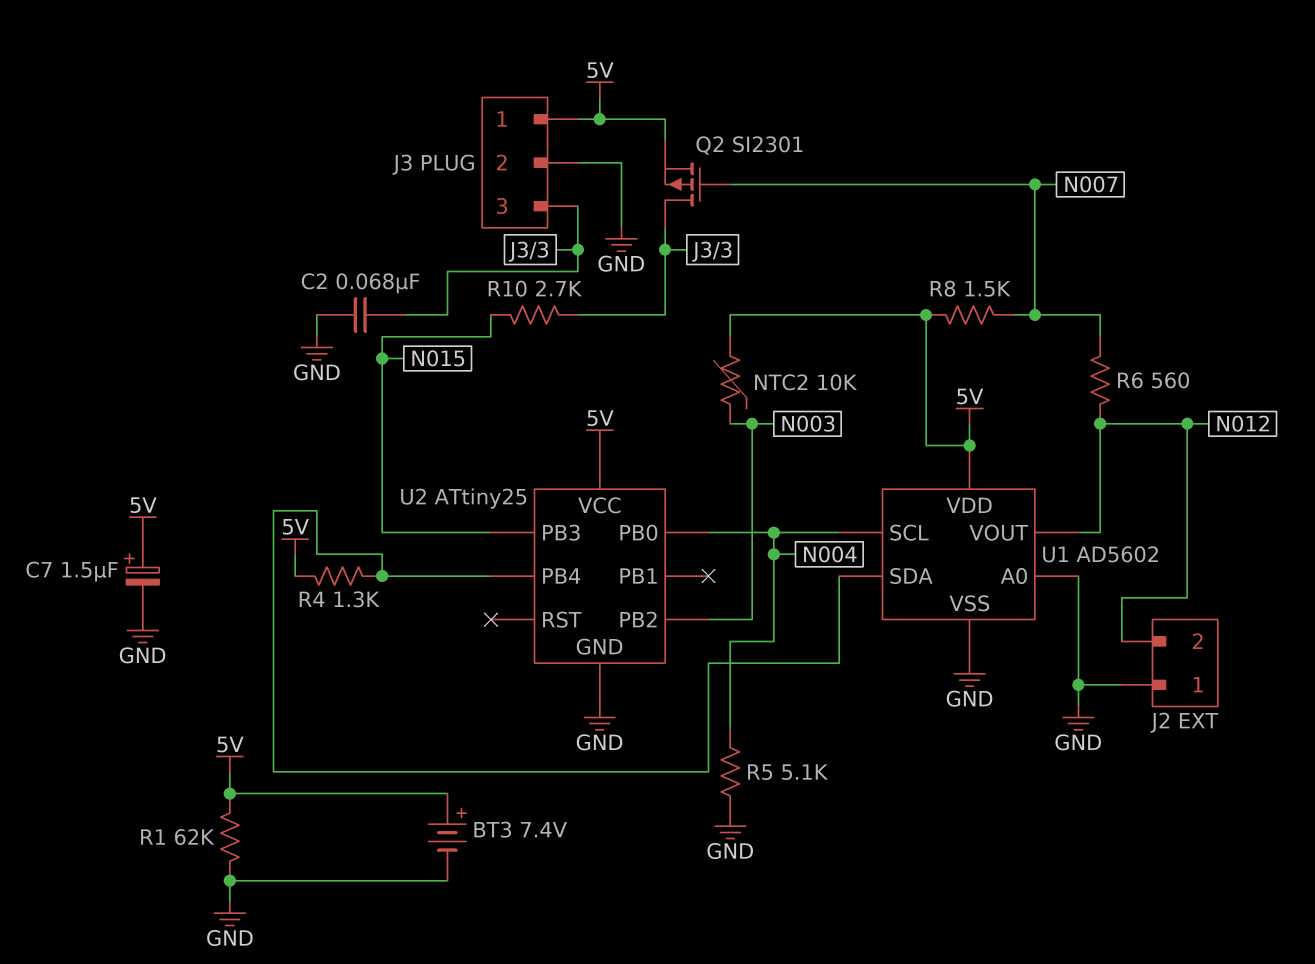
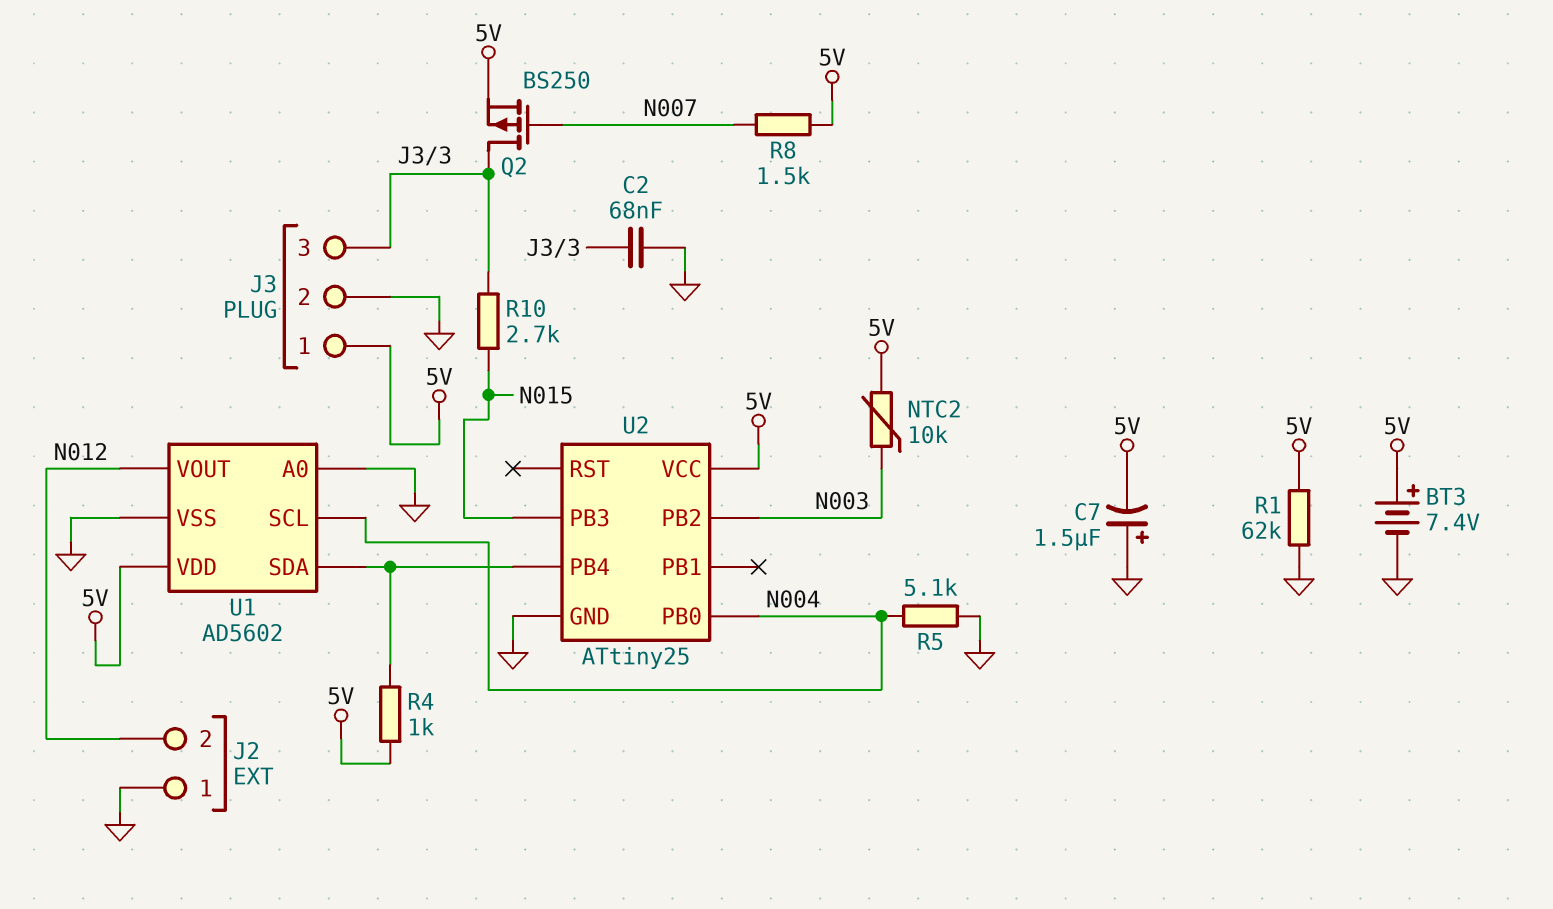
C7: 1.5uF (plus 5V, minus GND) -> 1.5uF (plus GND, minus 5V)
Q2: PMOS SI2301 (G N007, D J3/3, S 5V) -> PMOS BS250 (G N007, D J3/3, S 5V)
R4: 1.3k (5V, U1/SDA) -> 1k (5V, U1/SDA)
R6: 560 (N007, N012) -> none

